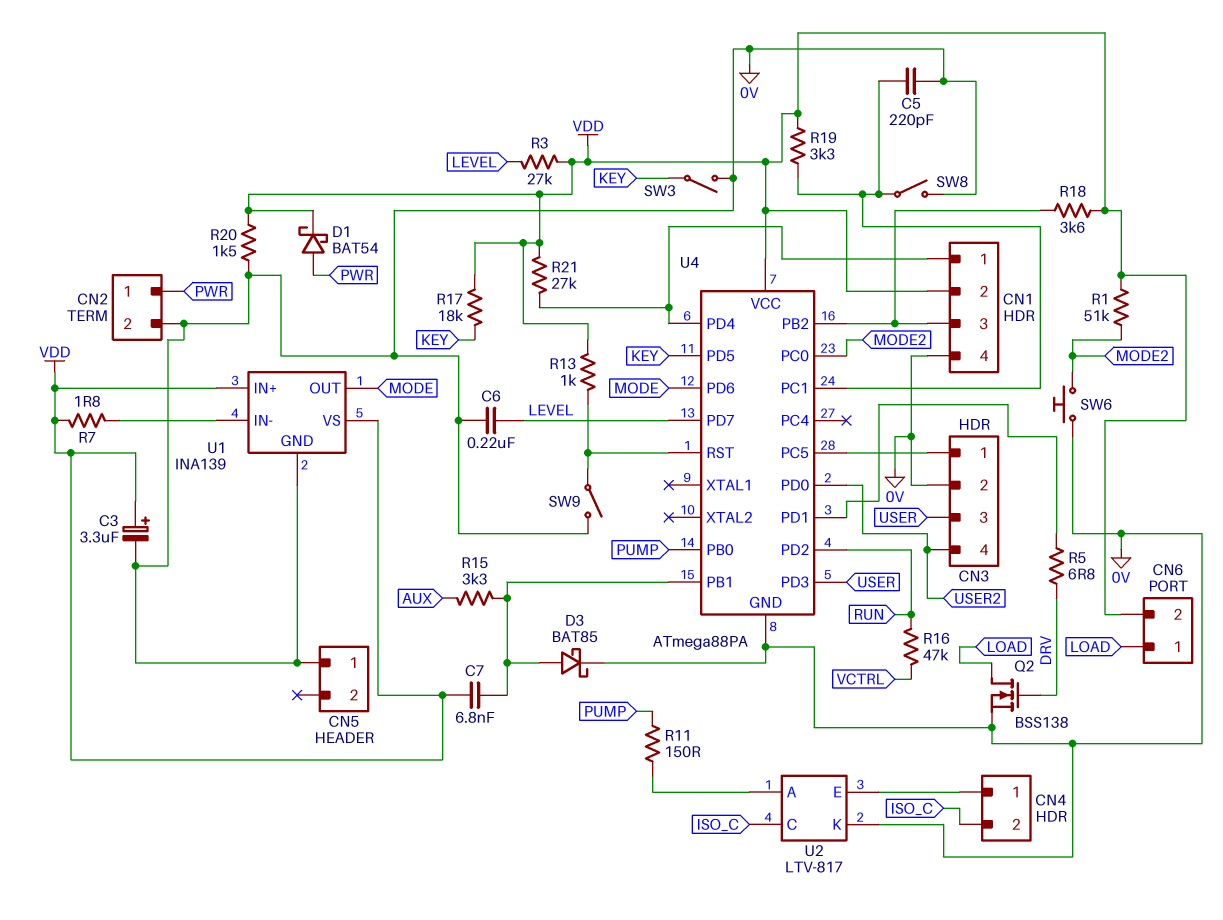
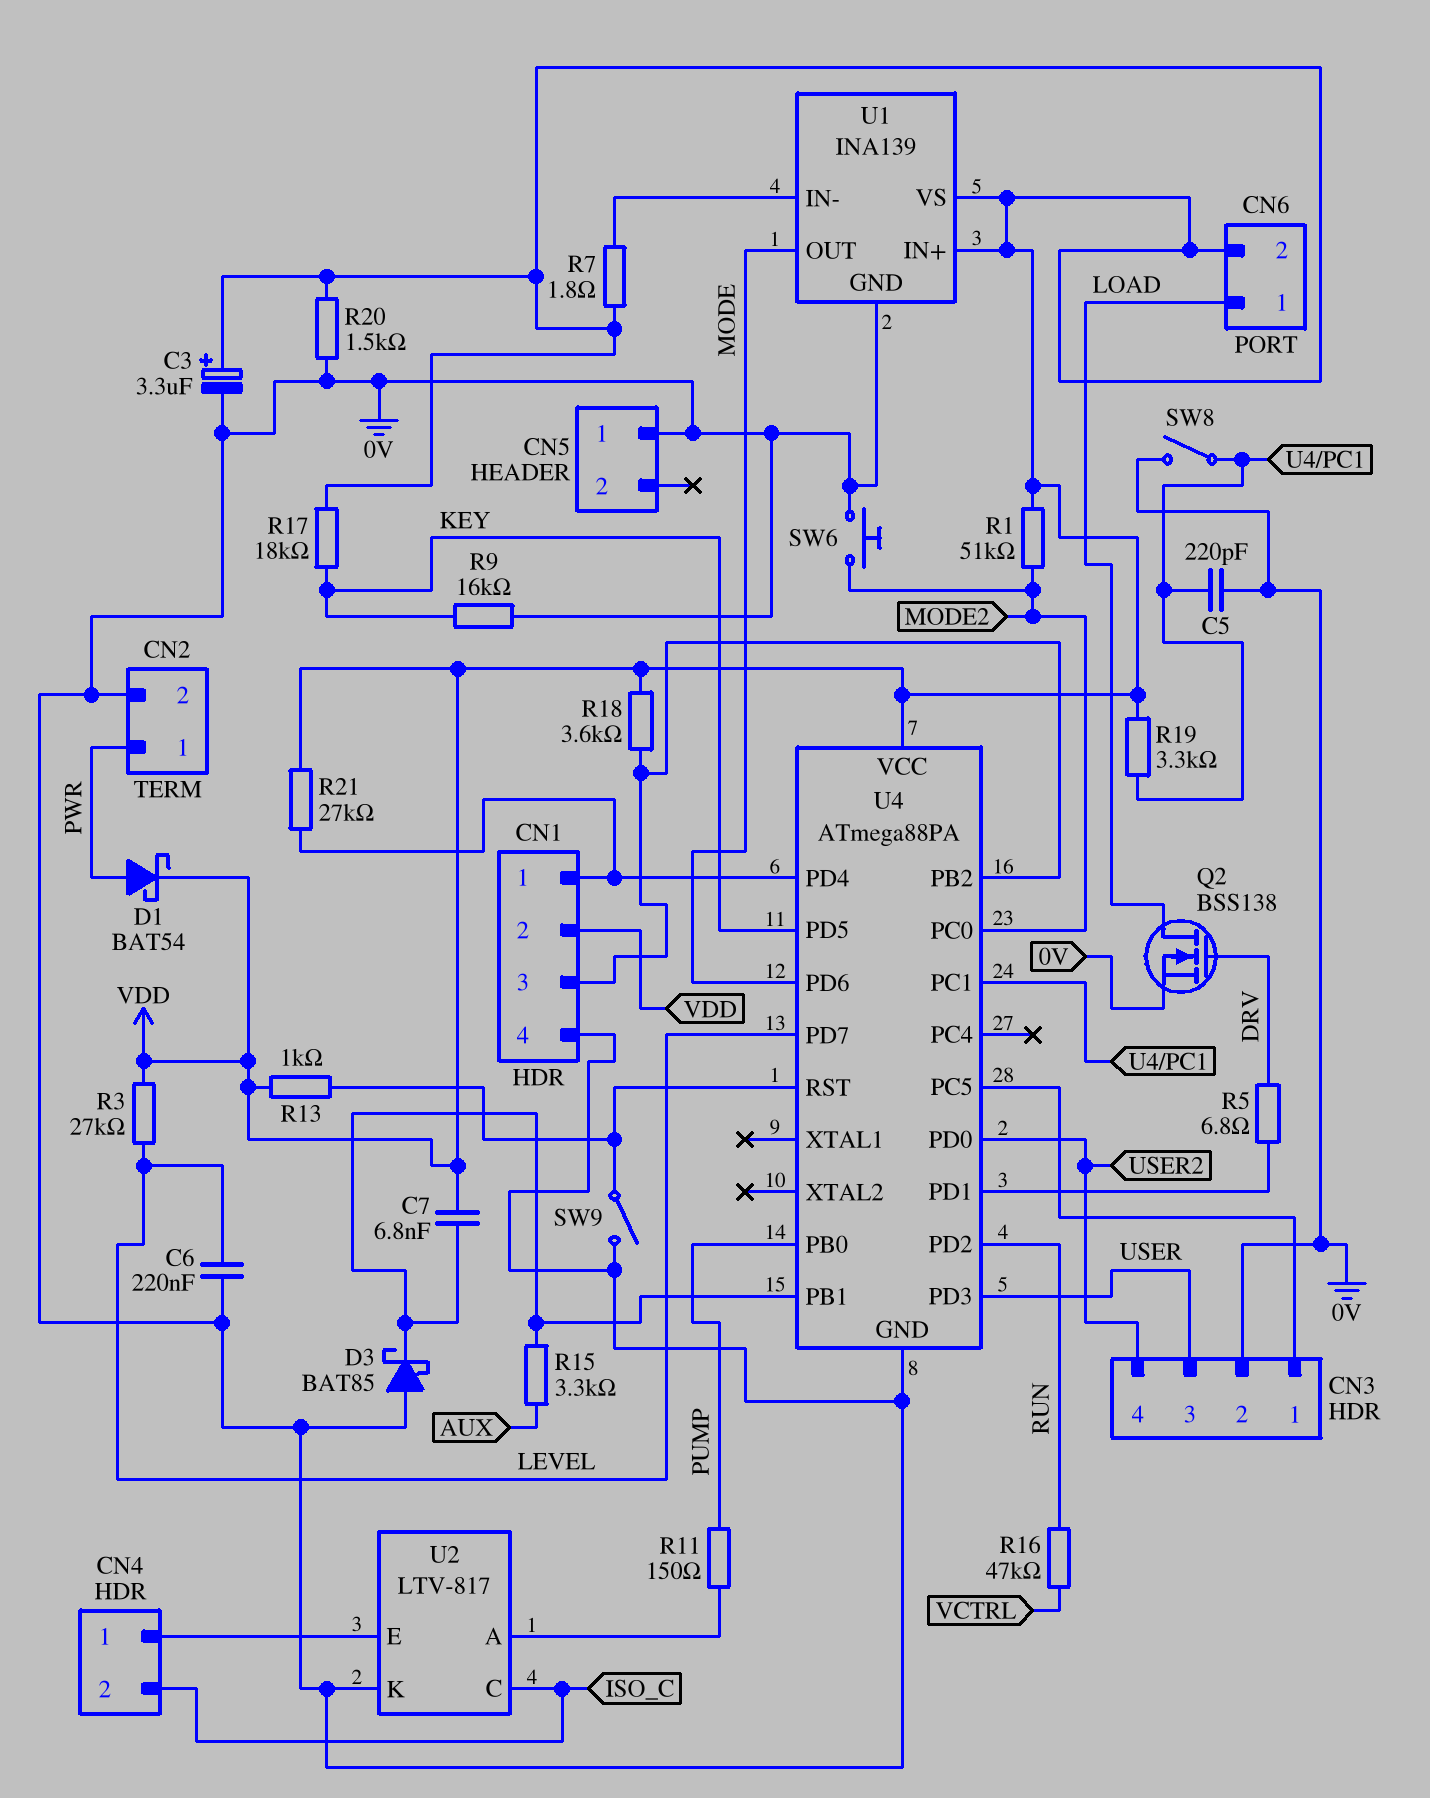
D3: schottky BAT85 (A U4/PB1, K 0V) -> schottky BAT85 (A 0V, K U4/PB1)
R9: none -> 16k (0V, KEY)
SW3: switch (0V, KEY) -> none

